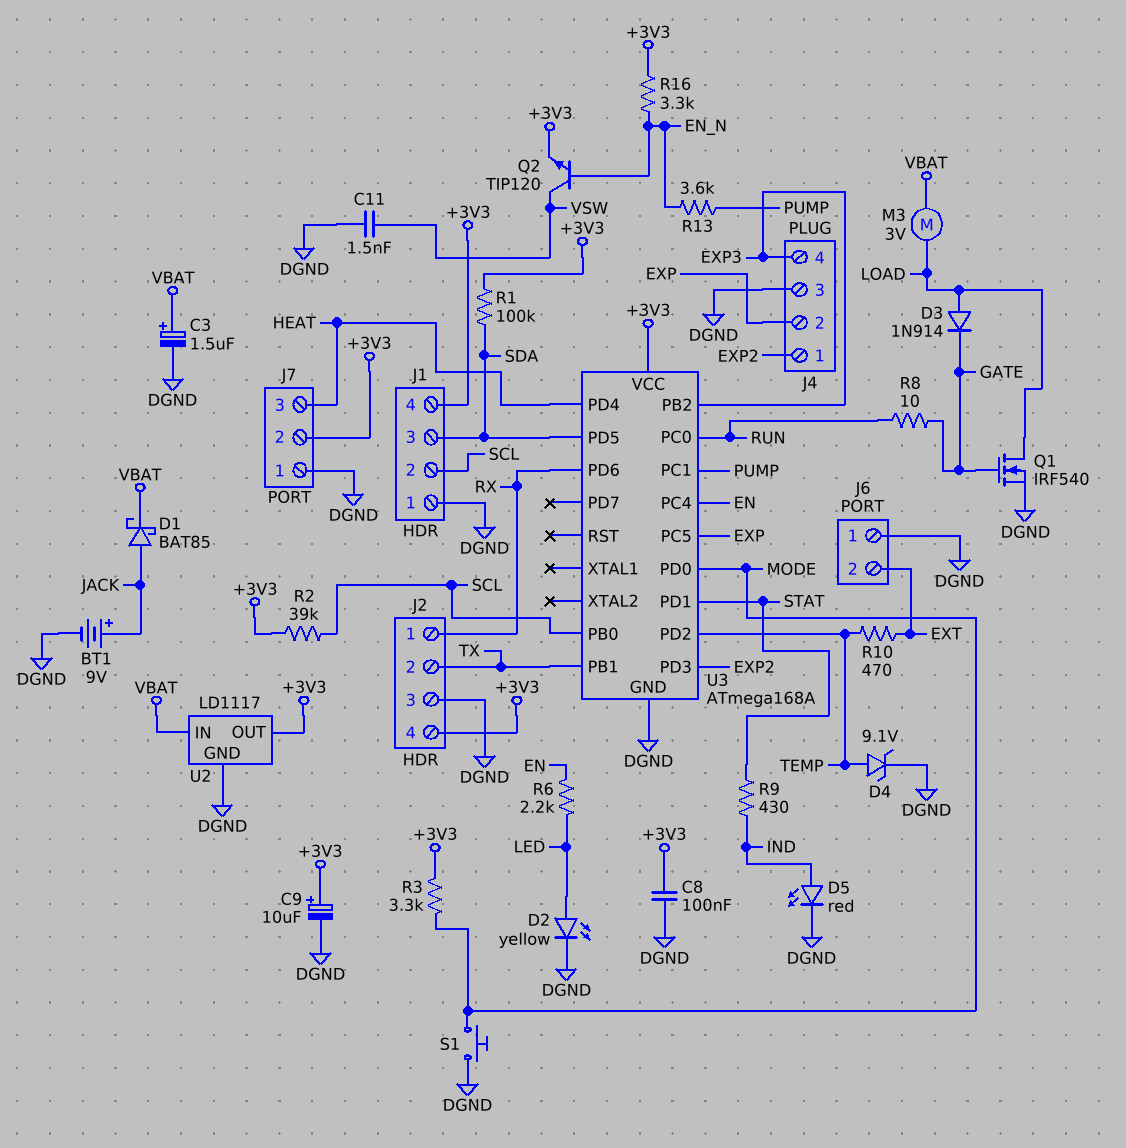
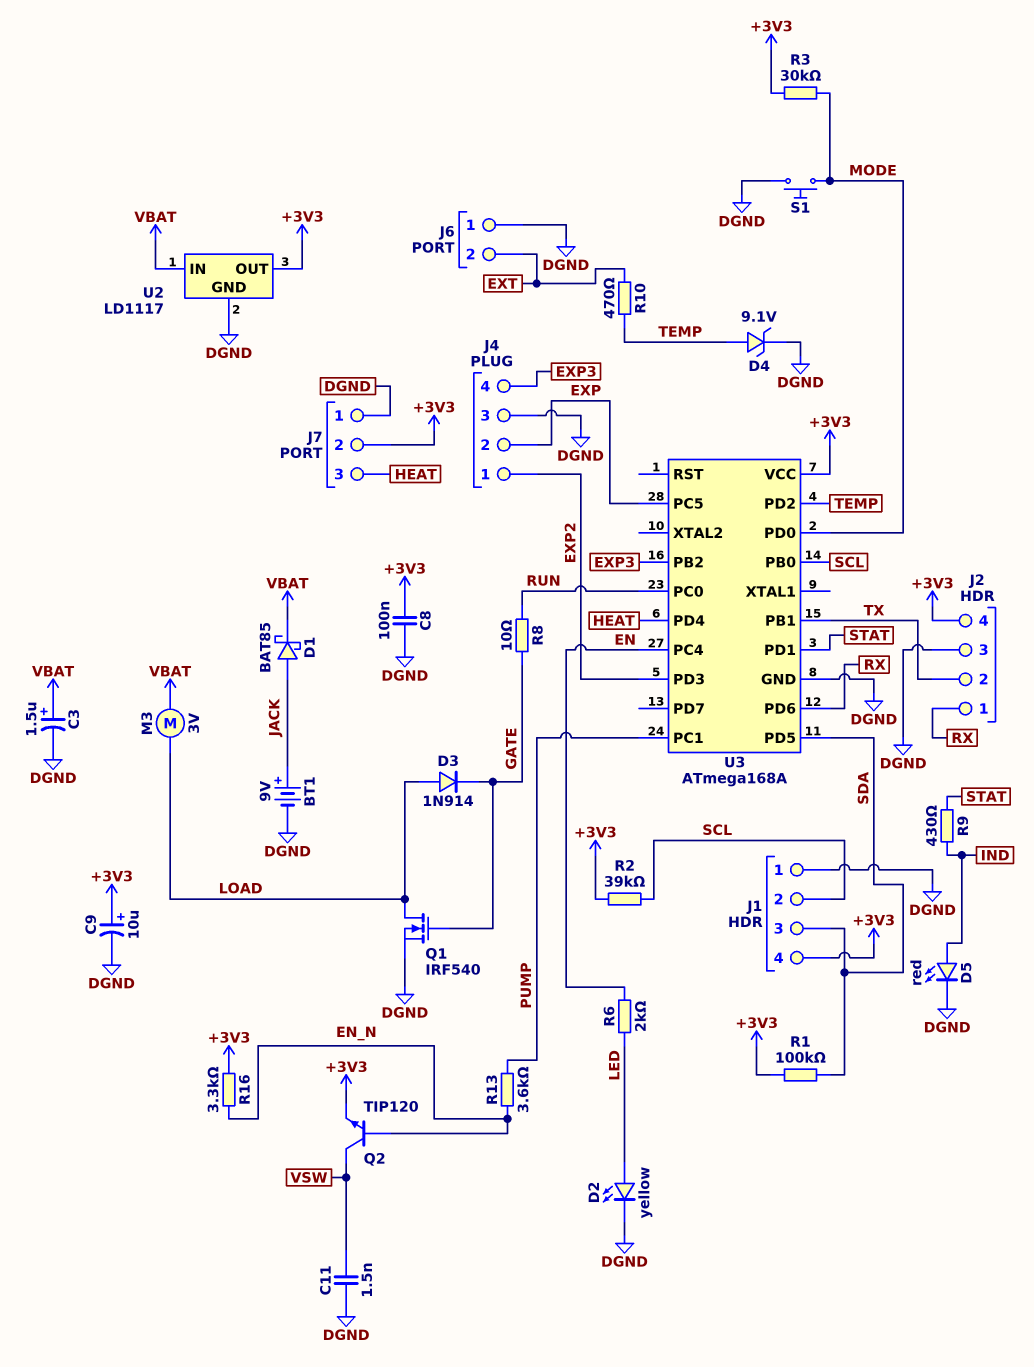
R3: 3.3k (+3V3, MODE) -> 30k (+3V3, MODE)
R6: 2.2k (EN, LED) -> 2k (EN, LED)

